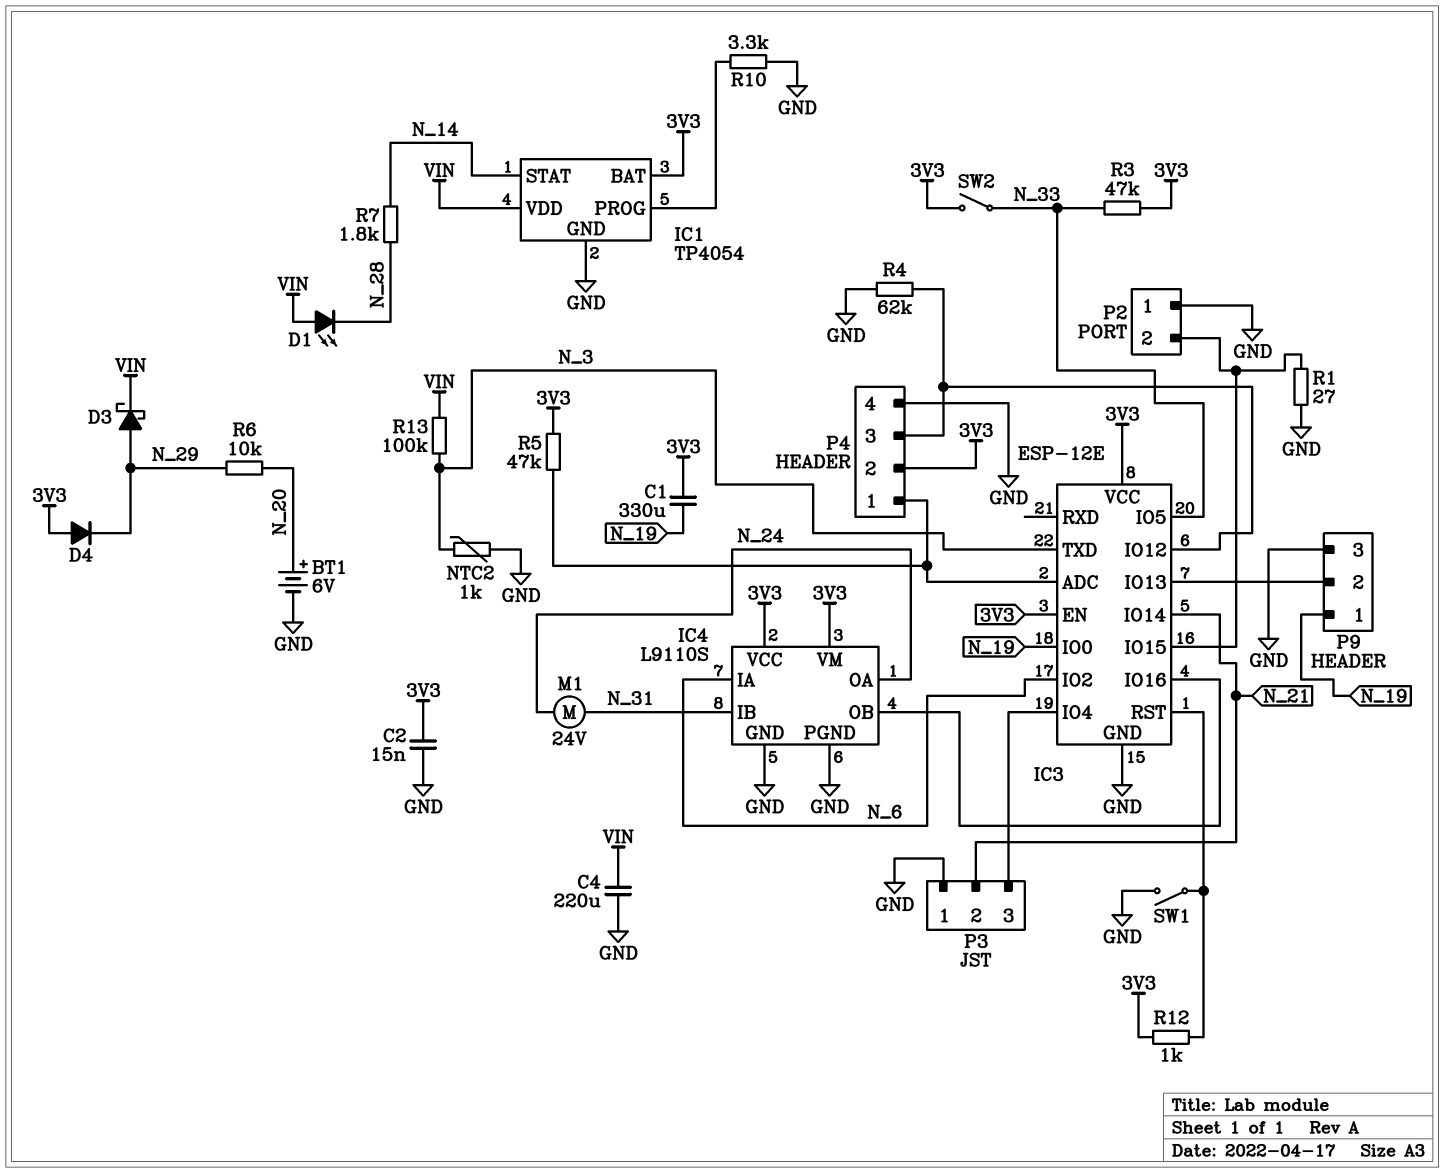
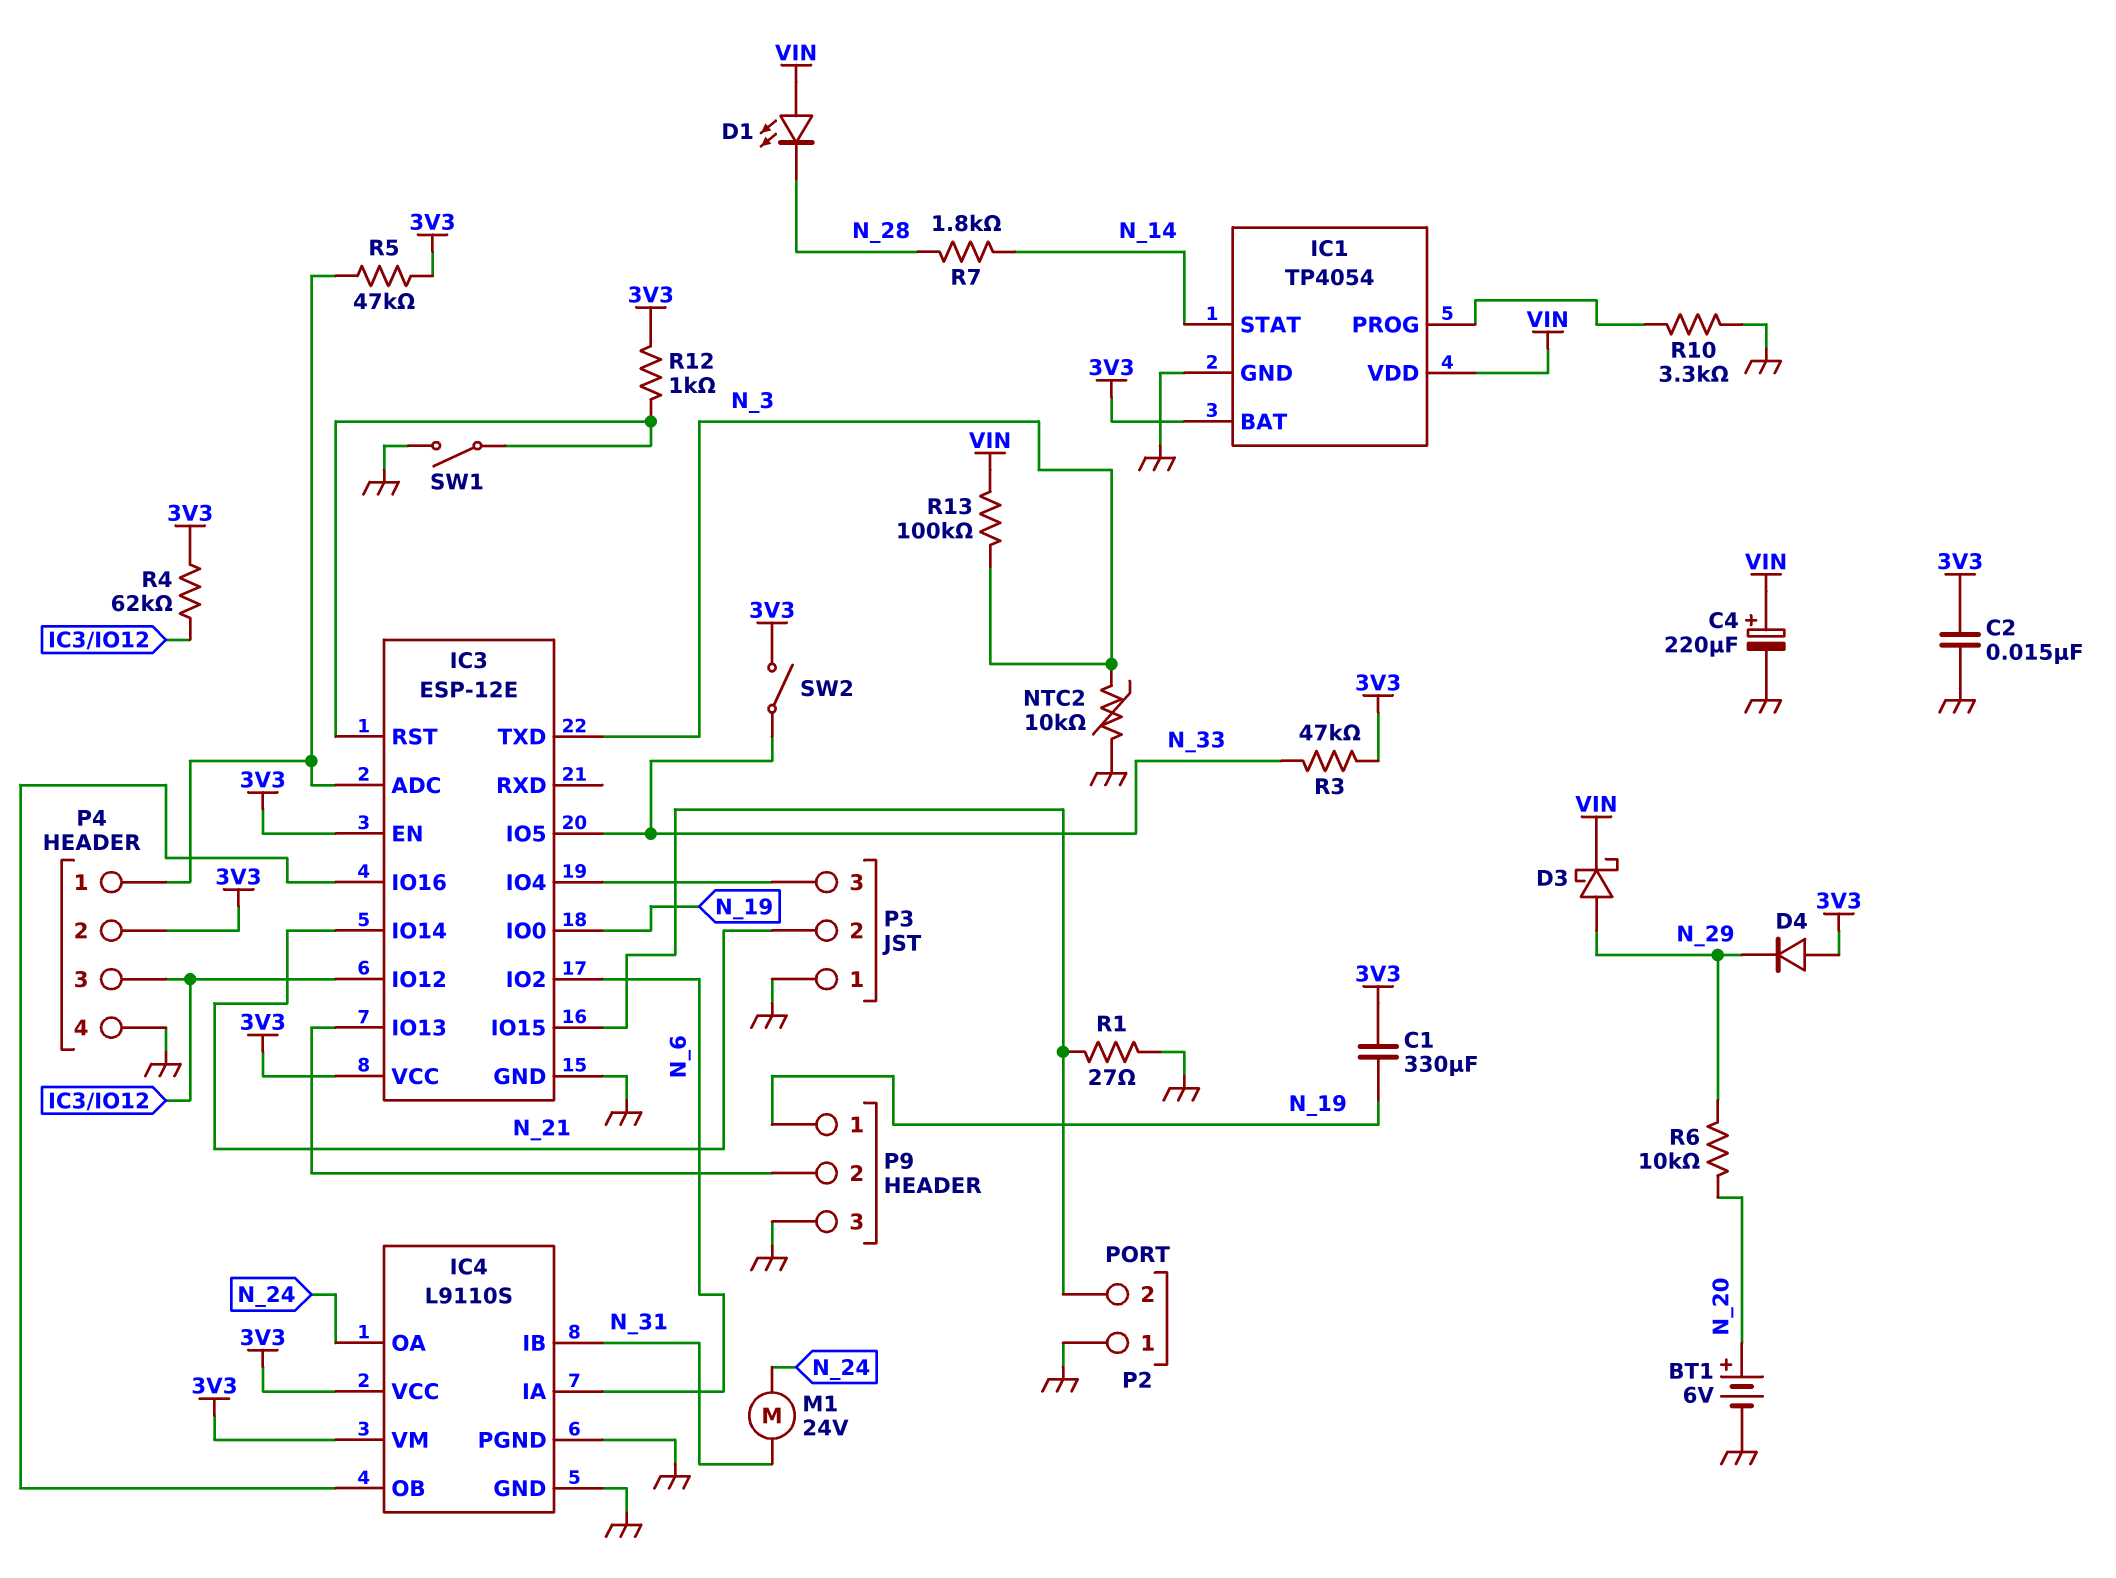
C4: 220uF (GND, VIN) -> 220uF (plus VIN, minus GND)
NTC2: 1k (GND, N_3) -> 10k (GND, N_3)
R4: 62k (GND, IC3/IO12) -> 62k (3V3, IC3/IO12)

